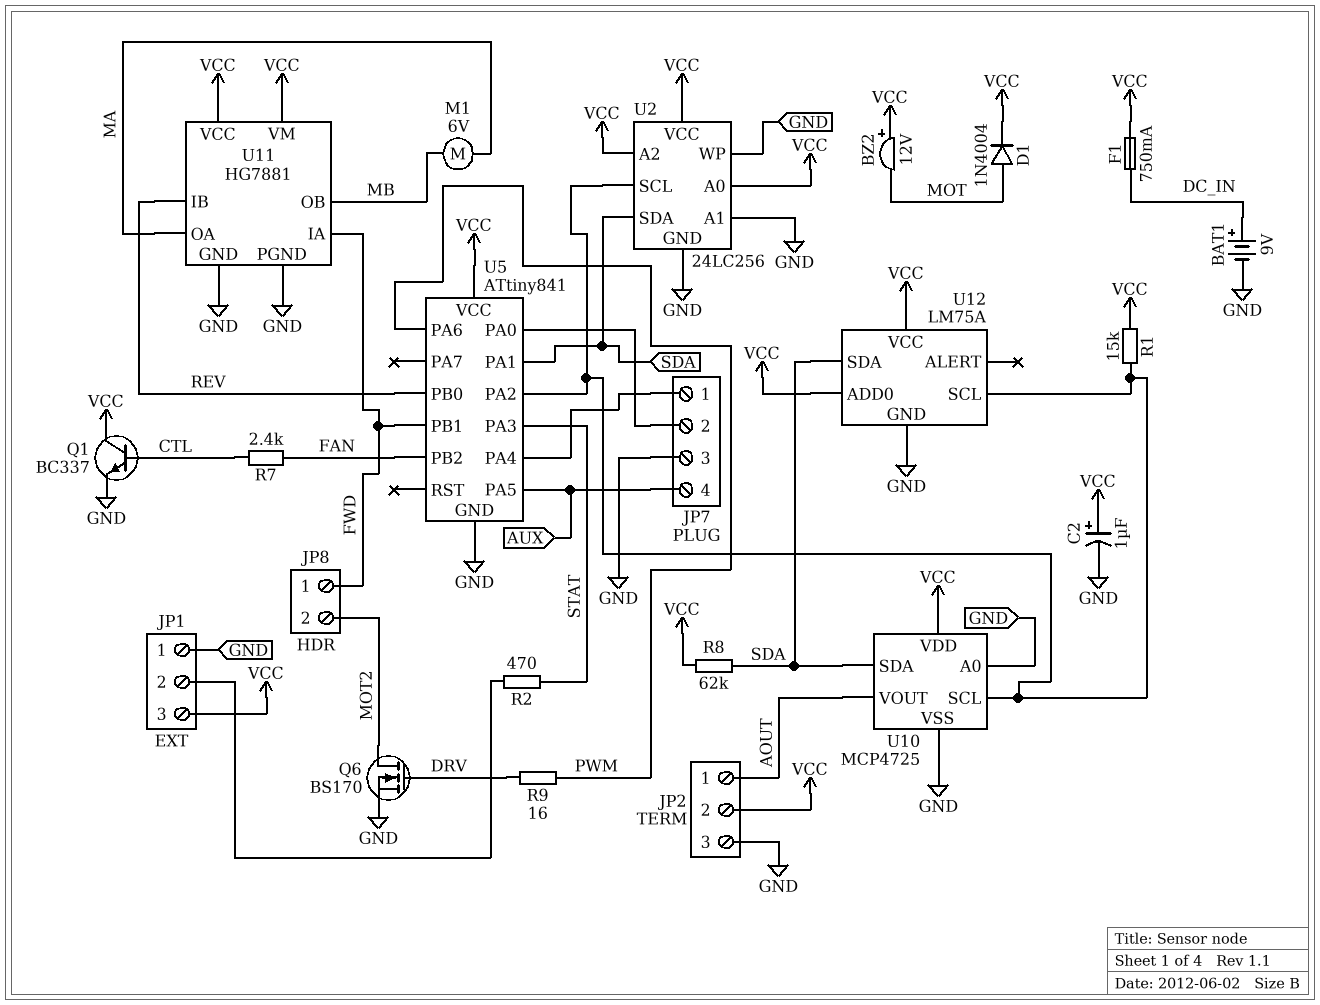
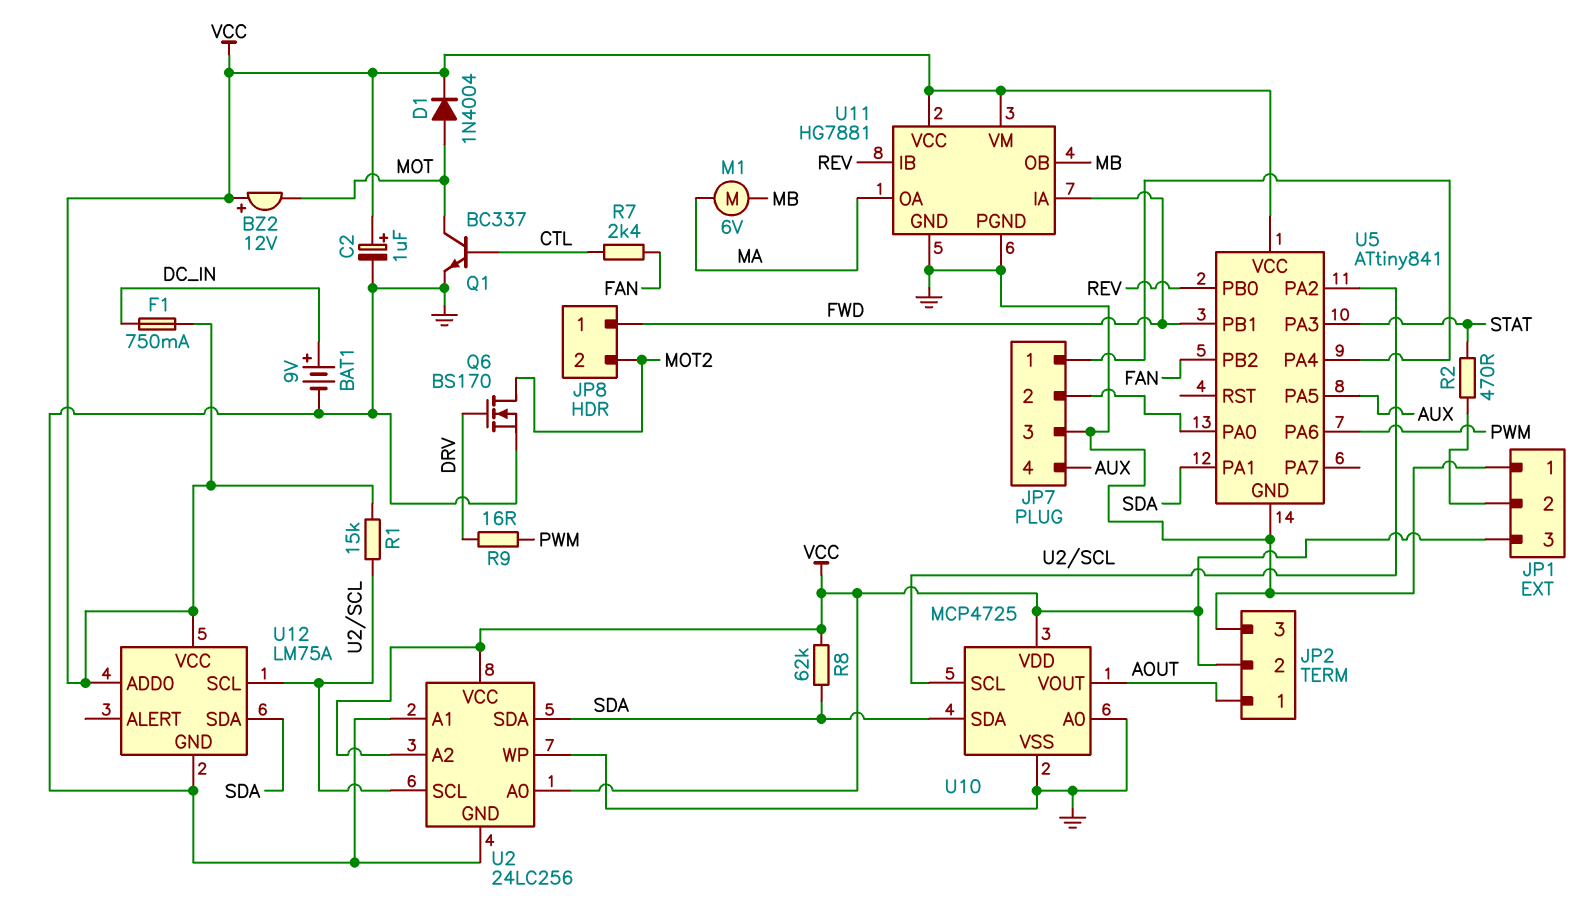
Q1: NPN BC337 (B CTL, C VCC, E GND) -> NPN BC337 (B CTL, C MOT, E GND)

